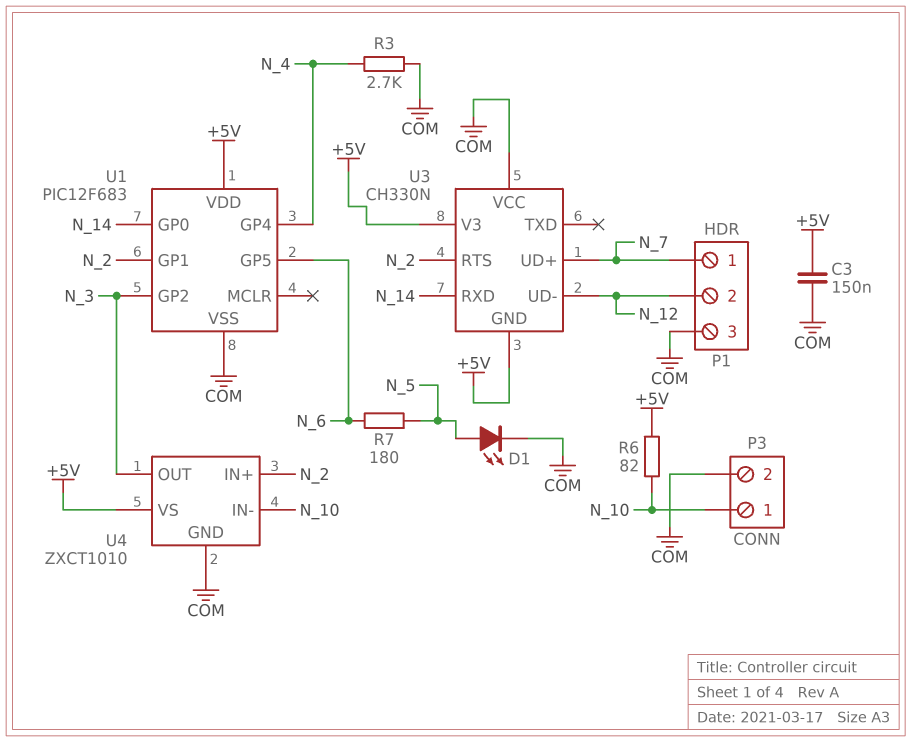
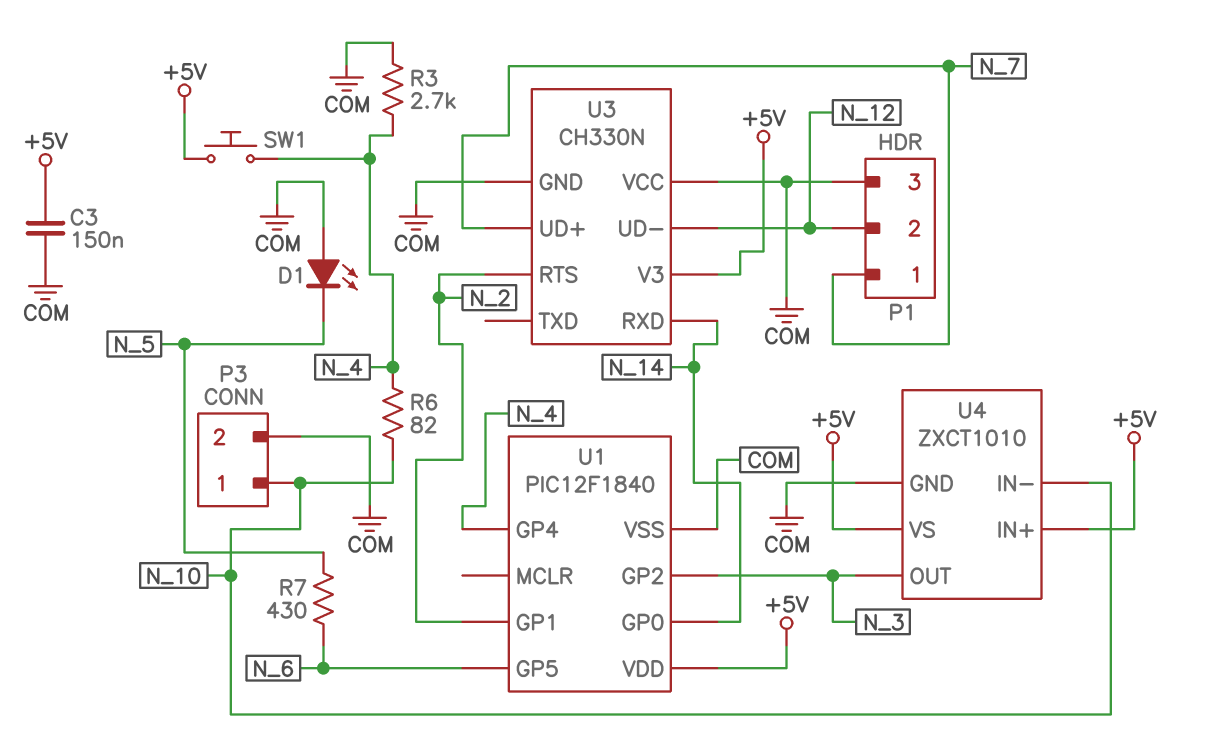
D1: LED (A N_5, K COM) -> LED (A COM, K N_5)
R6: 82 (+5V, N_10) -> 82 (N_4, N_10)
R7: 180 (N_5, N_6) -> 430 (N_5, N_6)
SW1: none -> button (+5V, N_4)
U1: PIC12F683 -> PIC12F1840
U3 pin GND: +5V -> COM
U4 pin IN+: N_2 -> +5V

